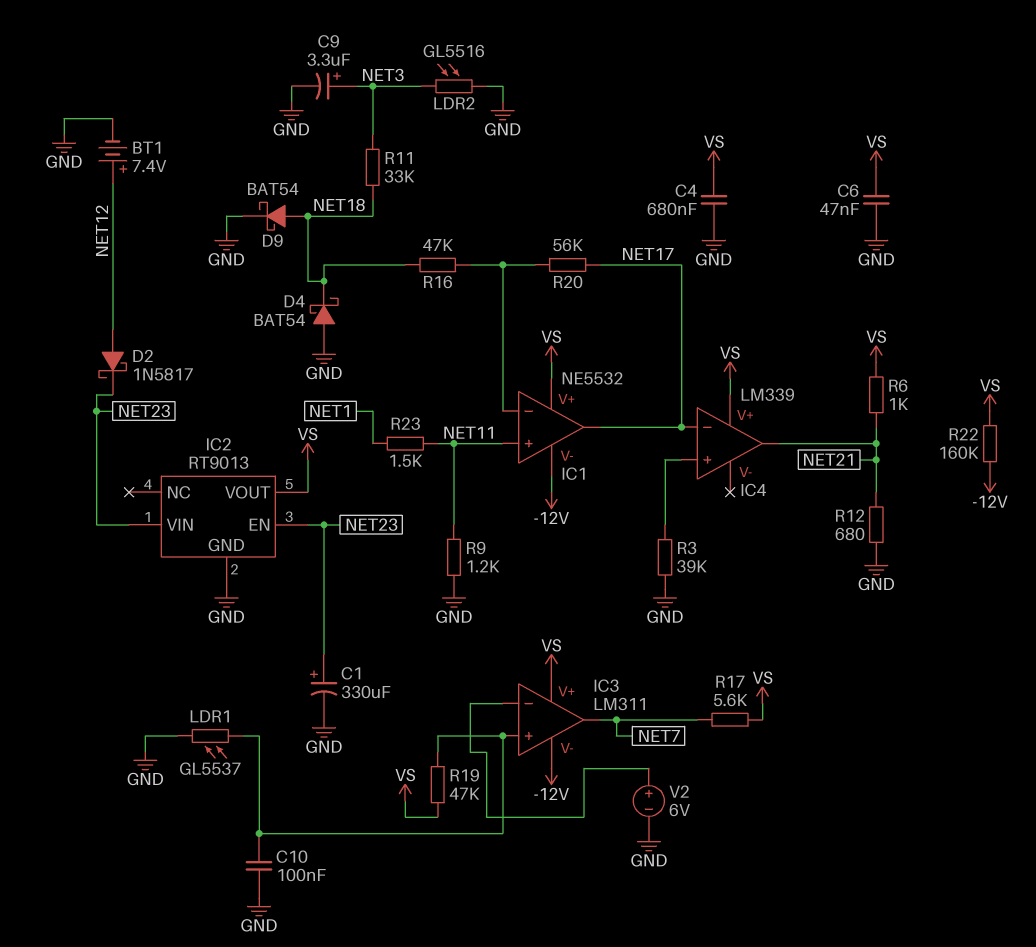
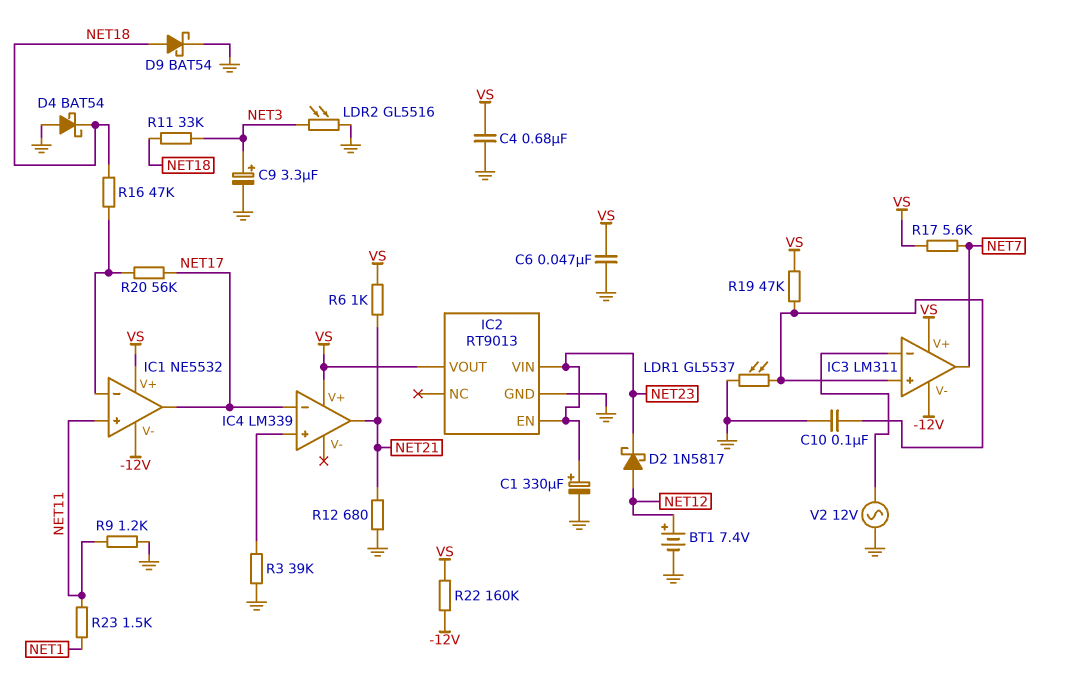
V2: 6V (plus IC3/in-, minus GND) -> AC 12V (GND, IC3/in-)

